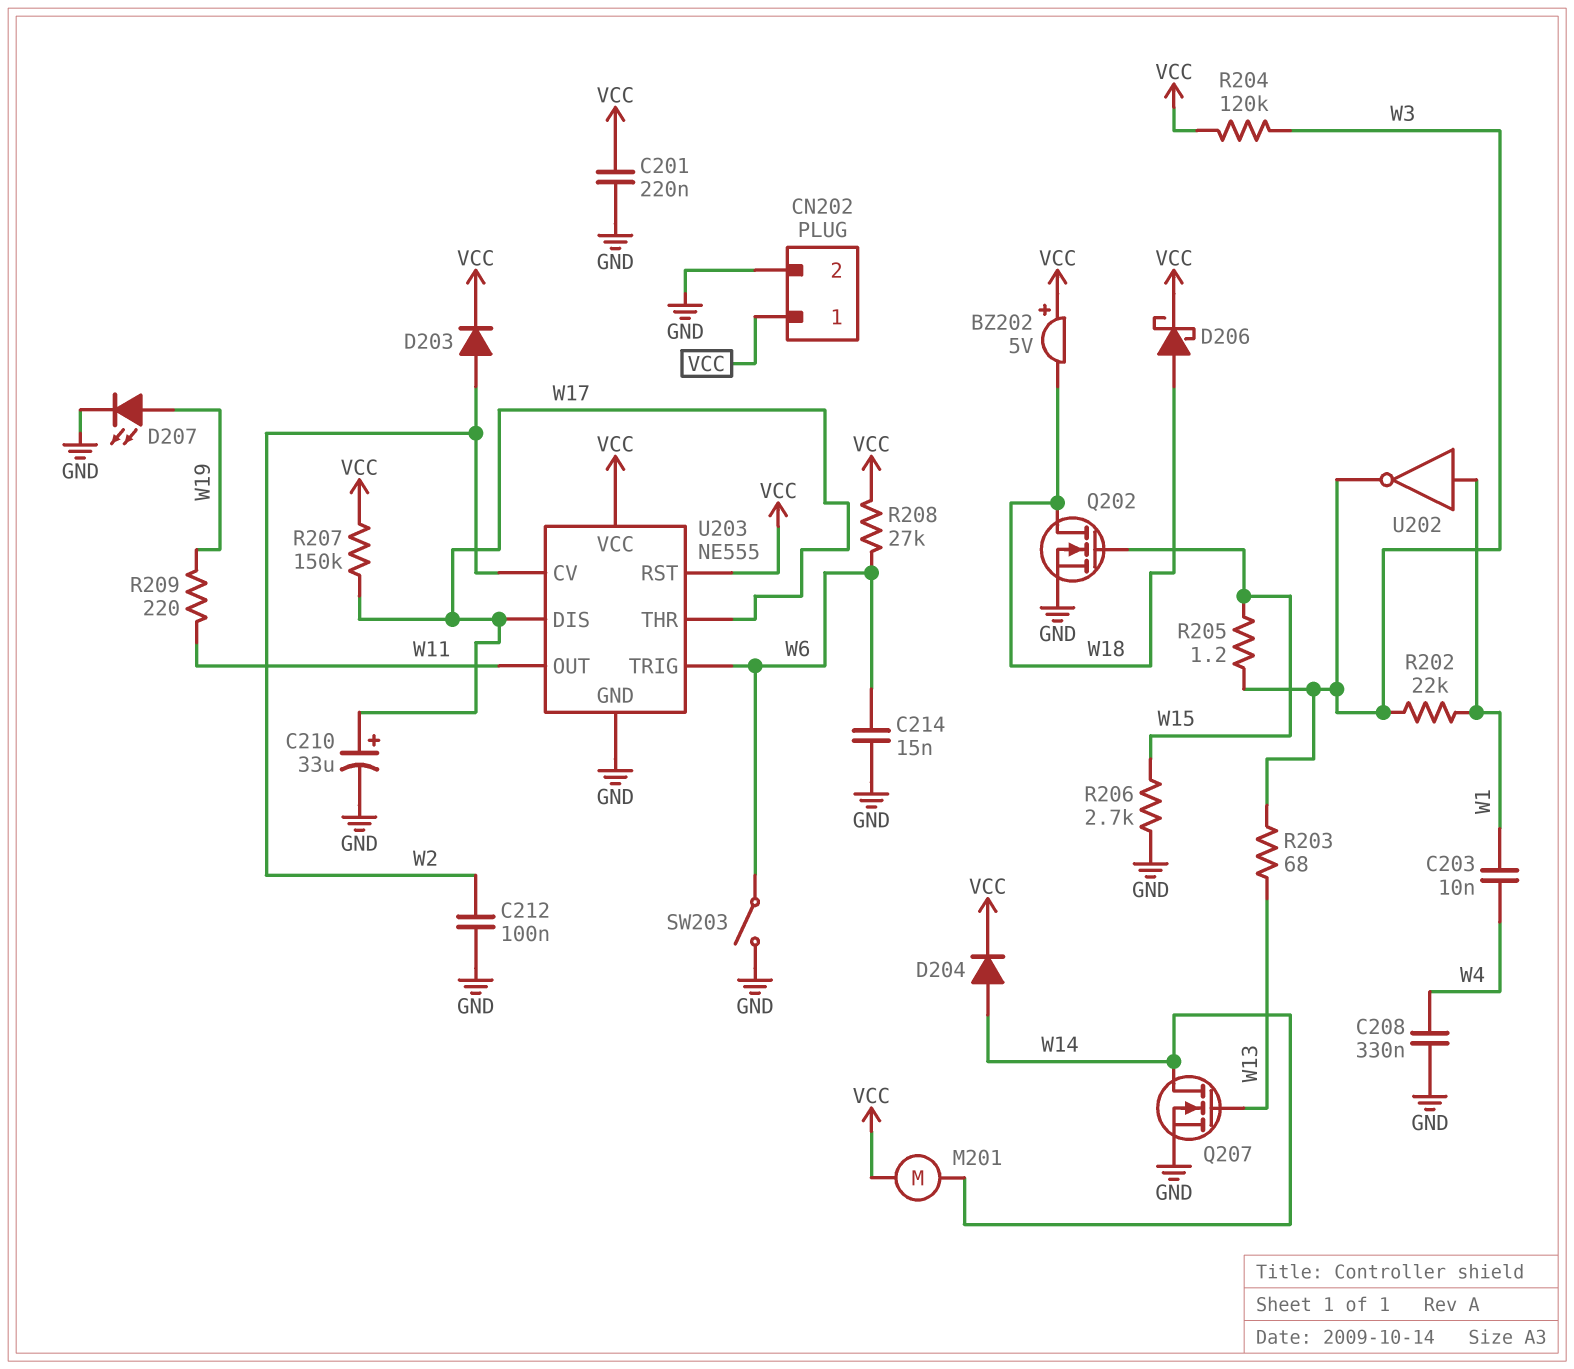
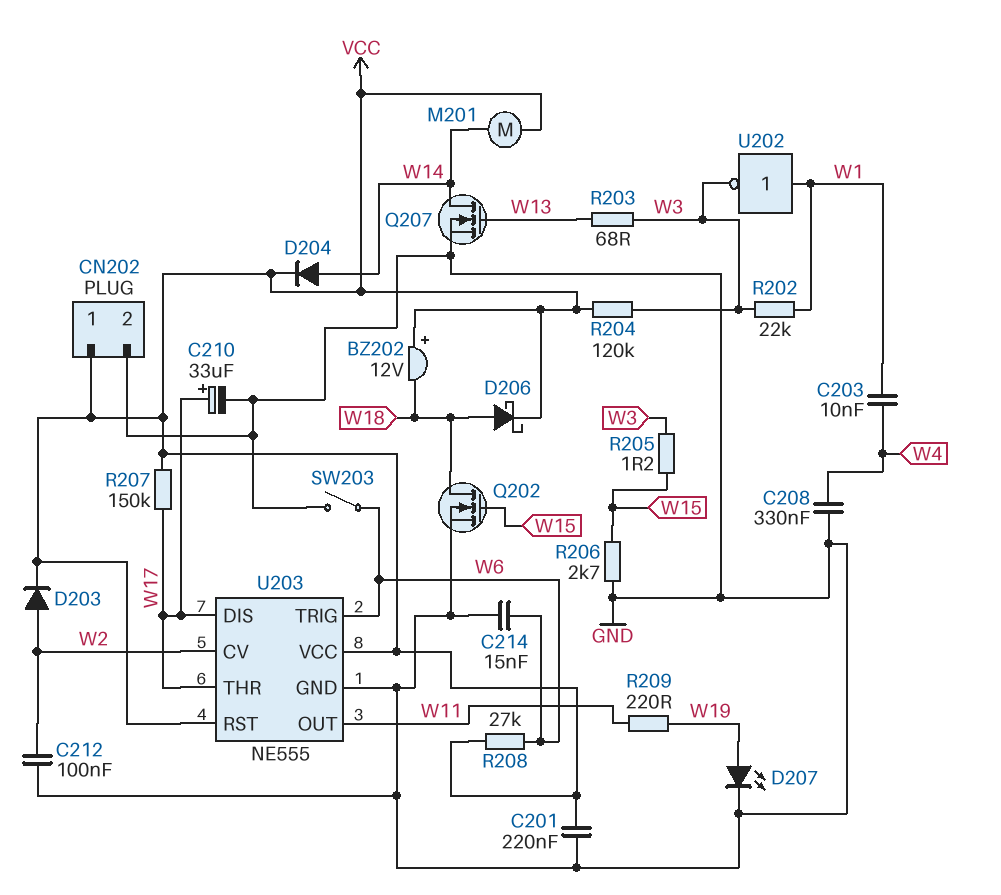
BZ202: buzzer 5V (plus VCC, minus W18) -> buzzer 12V (plus VCC, minus W18)

